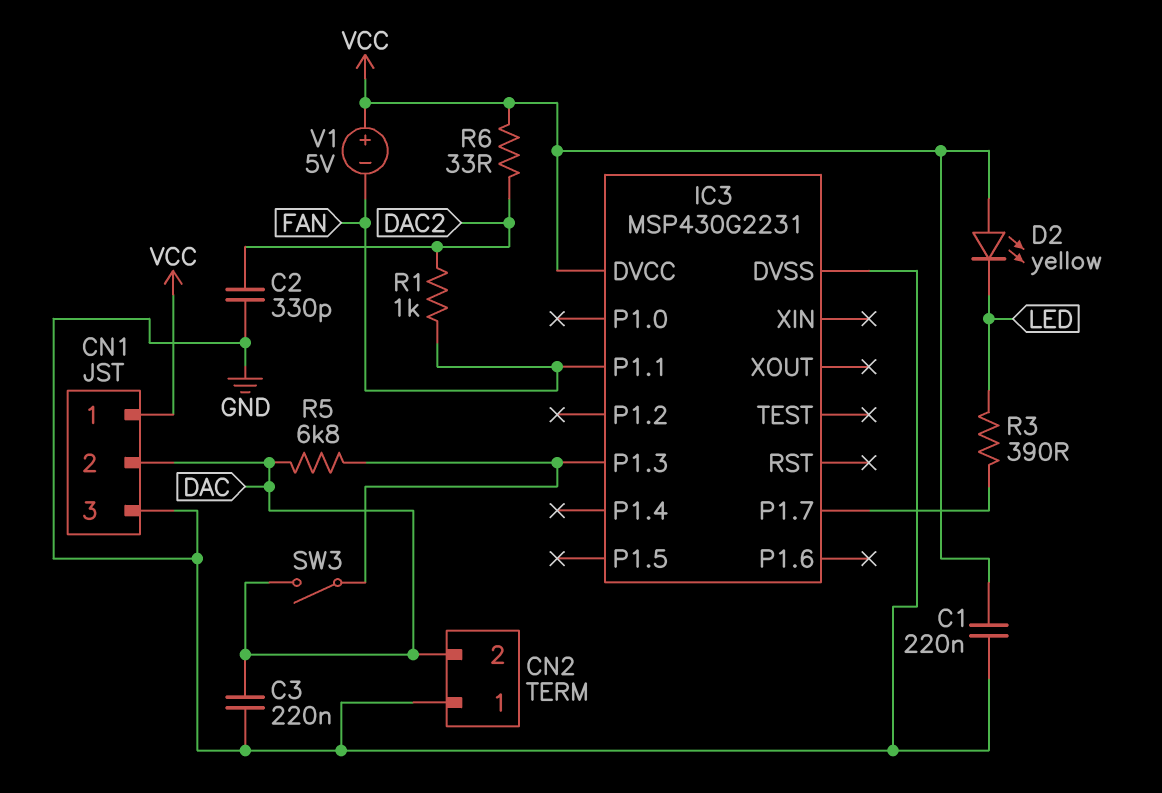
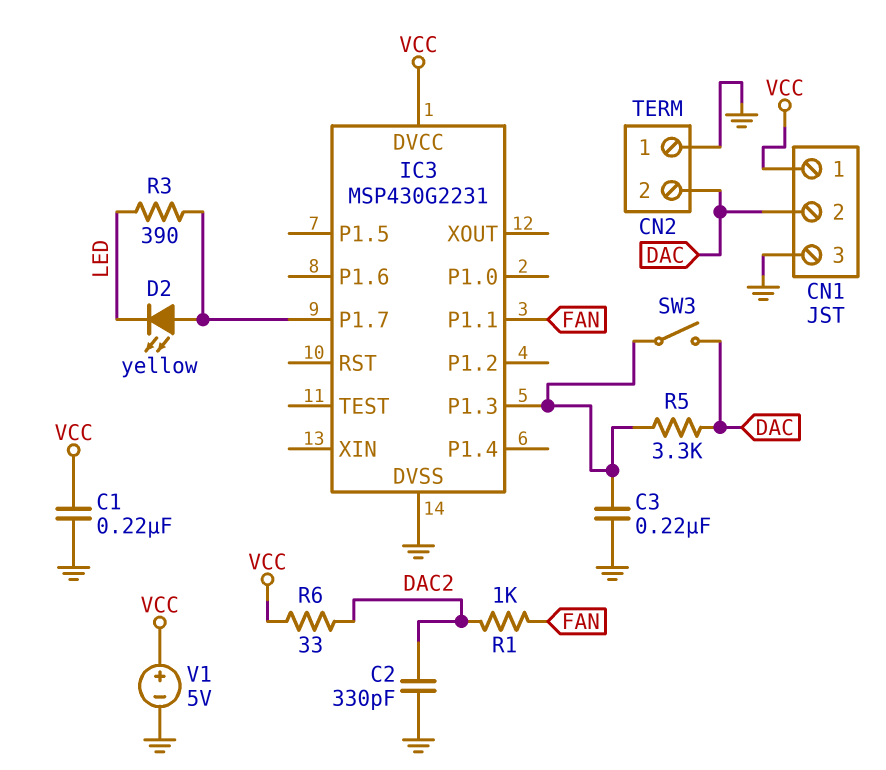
C3: 220nF (DAC, GND) -> 220nF (GND, IC3/P1.3)
D2: LED yellow (A VCC, K LED) -> LED yellow (A IC3/P1.7, K LED)
R5: 6.8k (DAC, IC3/P1.3) -> 3.3k (DAC, IC3/P1.3)
V1: 5V (plus VCC, minus FAN) -> 5V (plus VCC, minus GND)

